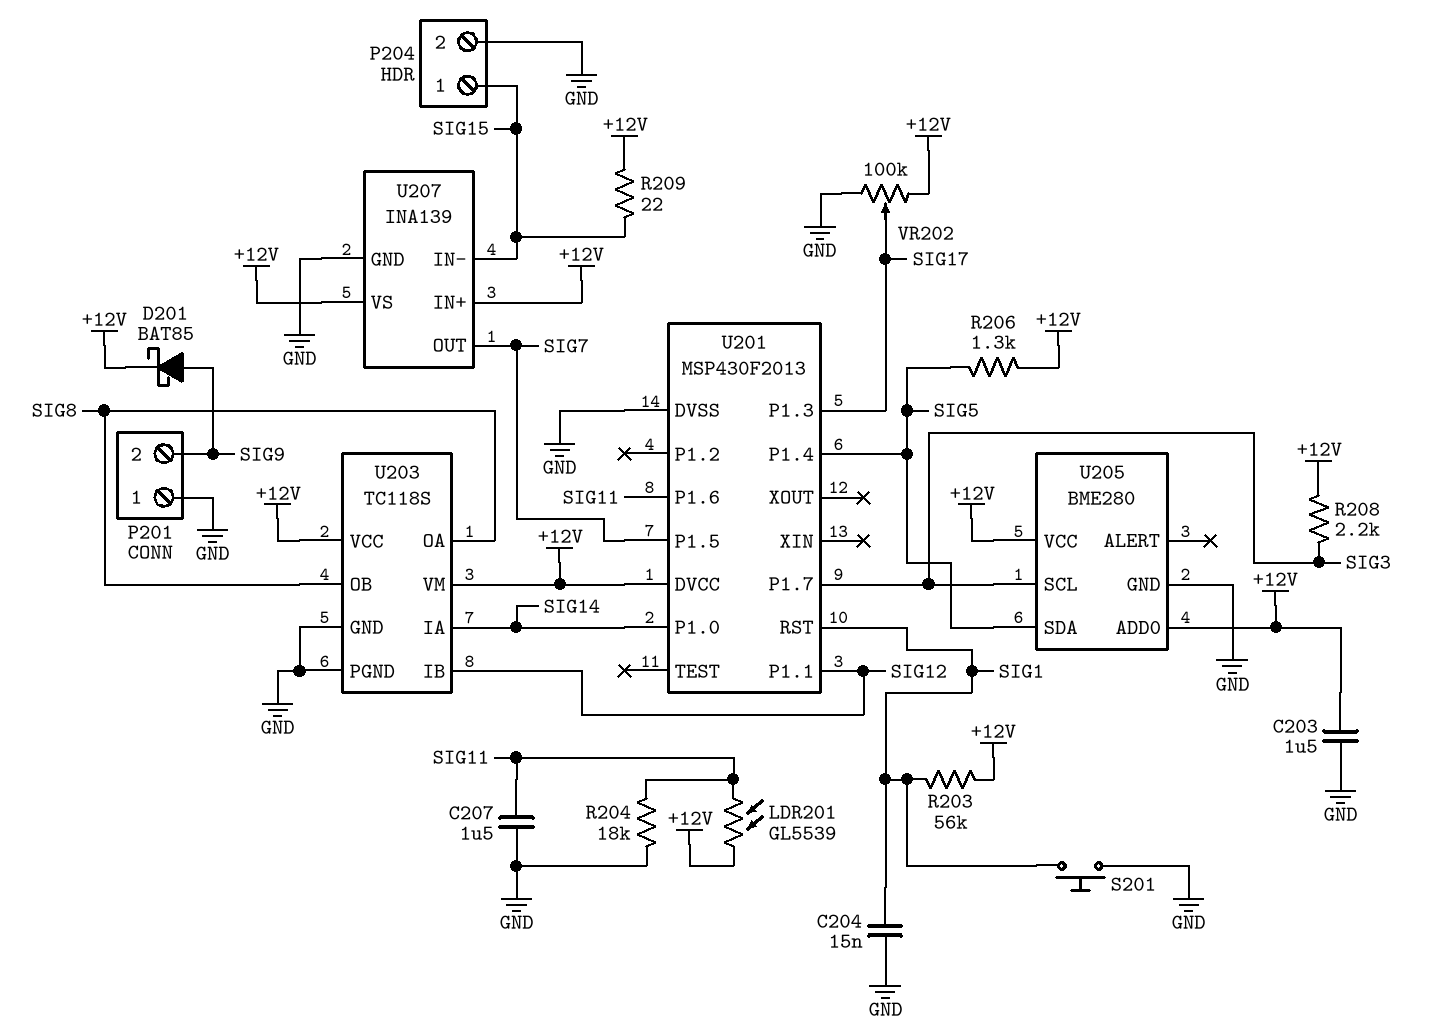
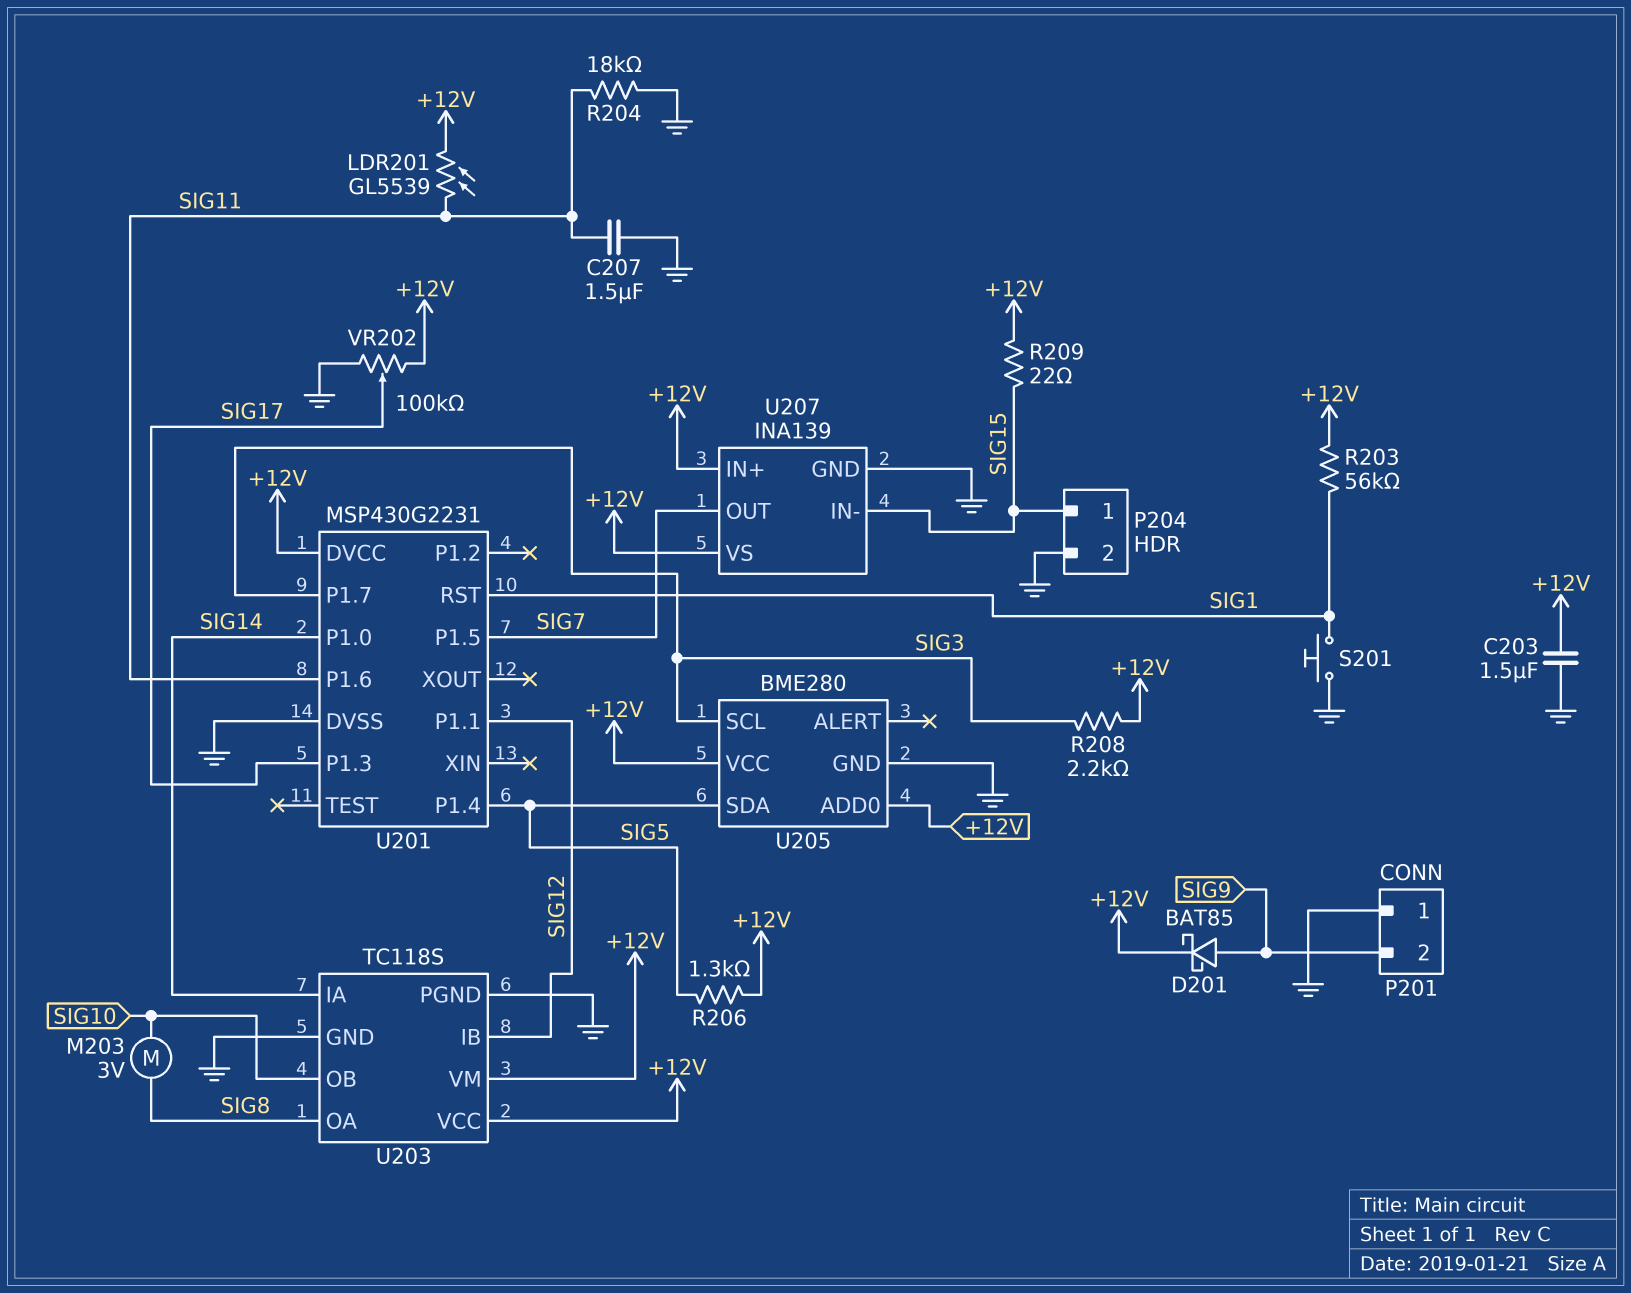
C204: 15nF (GND, SIG1) -> none
M203: none -> motor 3V (SIG8, SIG10)
U201: MSP430F2013 -> MSP430G2231
U203 pin OB: SIG8 -> SIG10

